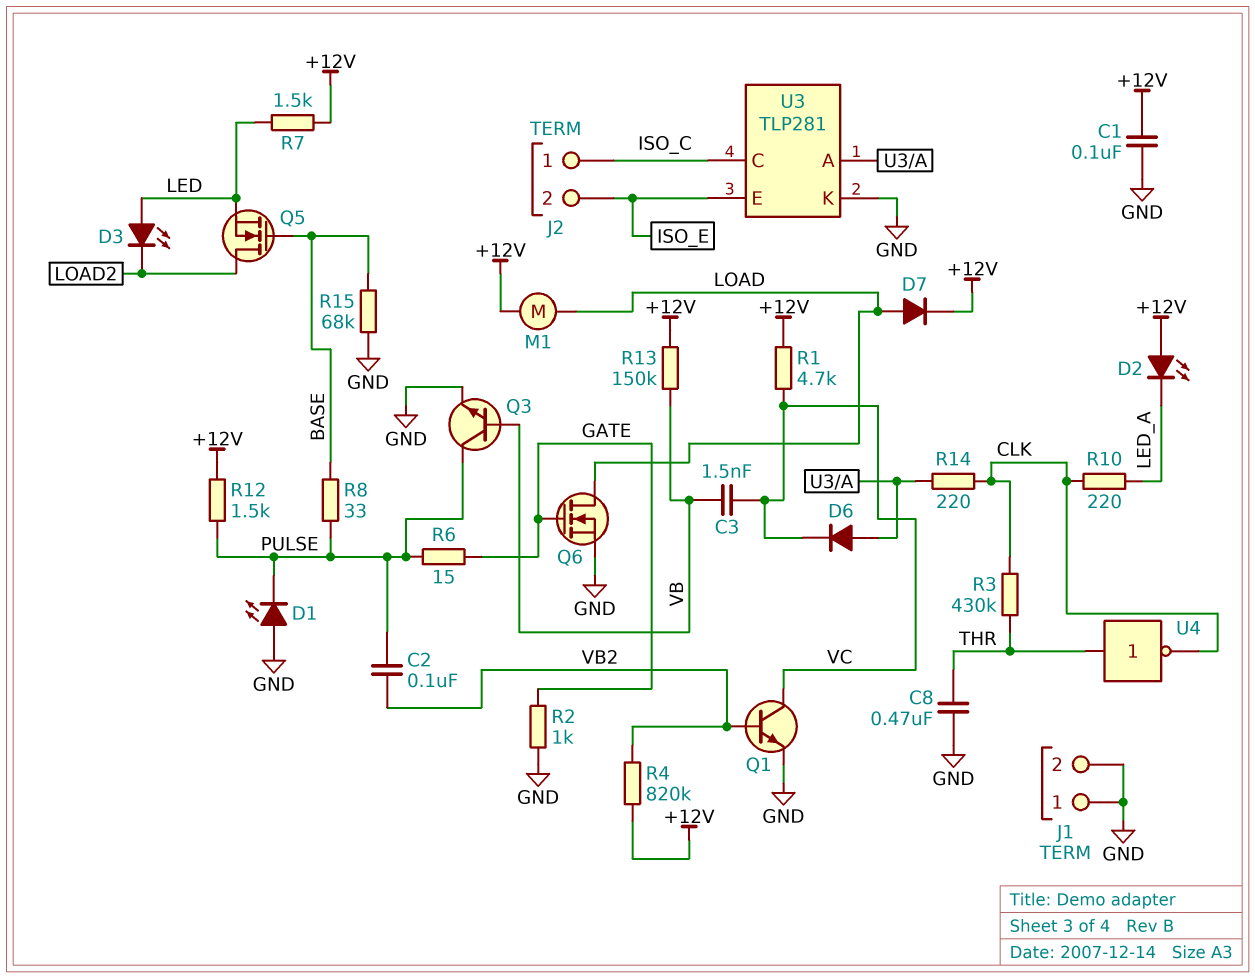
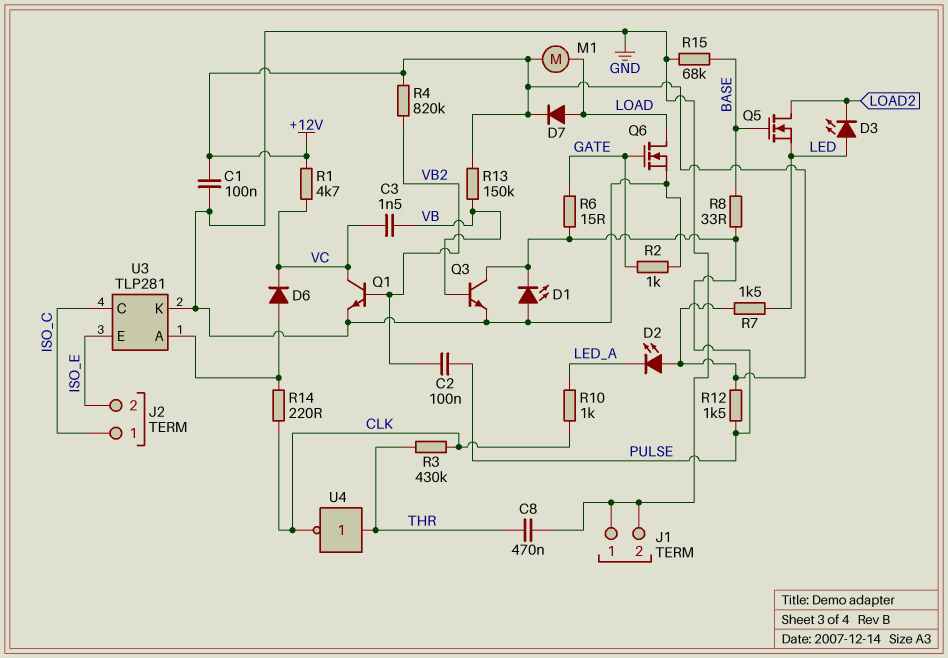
R10: 220 (CLK, LED_A) -> 1k (CLK, LED_A)

